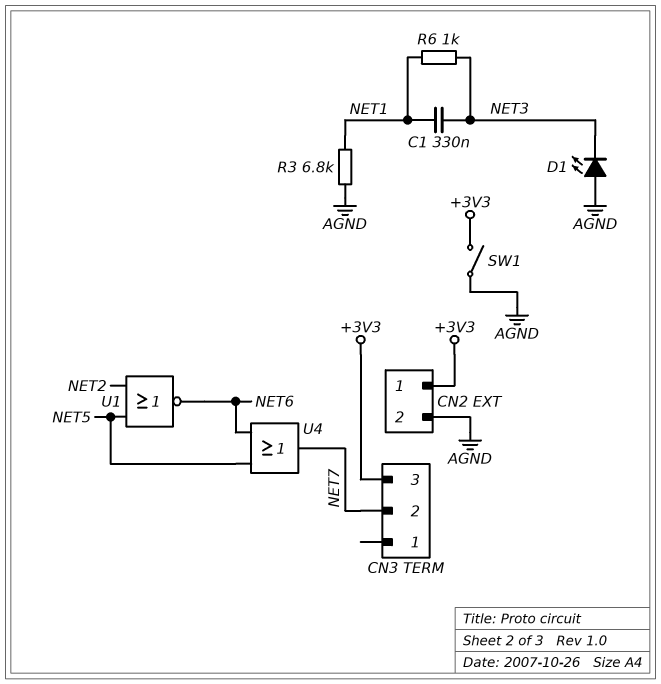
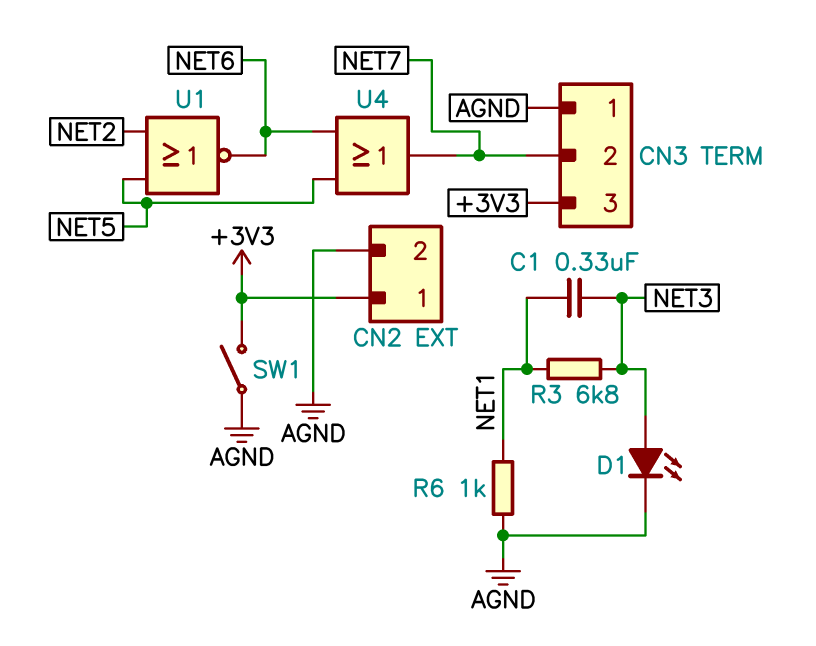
CN3 pin 1: none -> AGND
D1: LED (A AGND, K NET3) -> LED (A NET3, K AGND)
R3: 6.8k (AGND, NET1) -> 6.8k (NET1, NET3)
R6: 1k (NET1, NET3) -> 1k (AGND, NET1)

